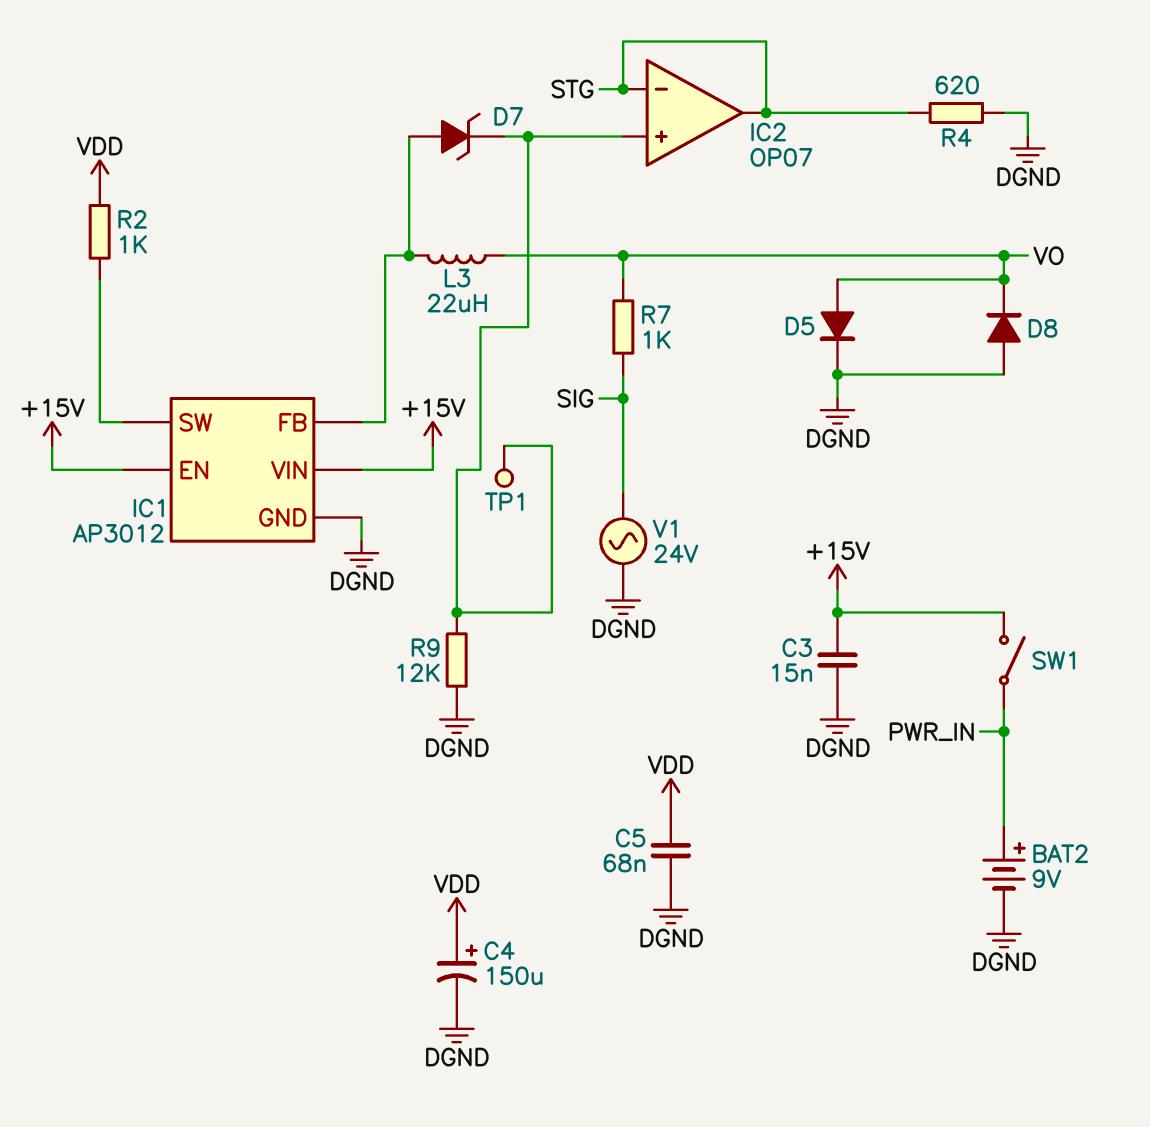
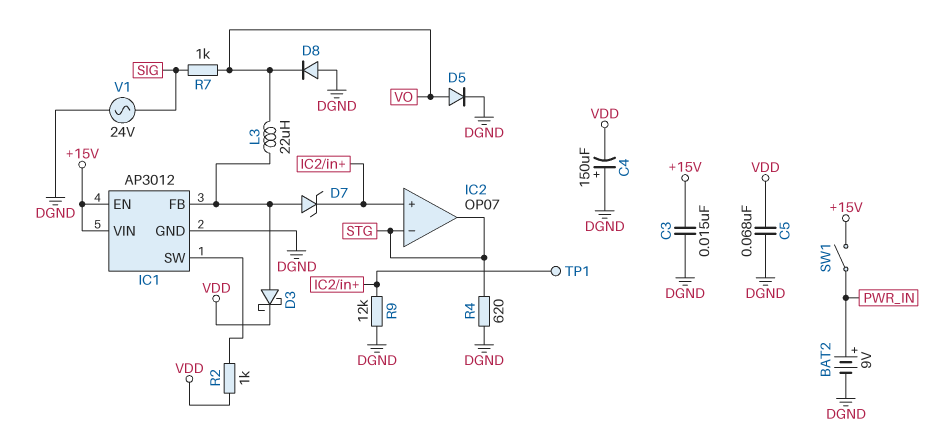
C4: 150uF (plus VDD, minus DGND) -> 150uF (plus DGND, minus VDD)
D3: none -> schottky (A IC1/FB, K VDD)

